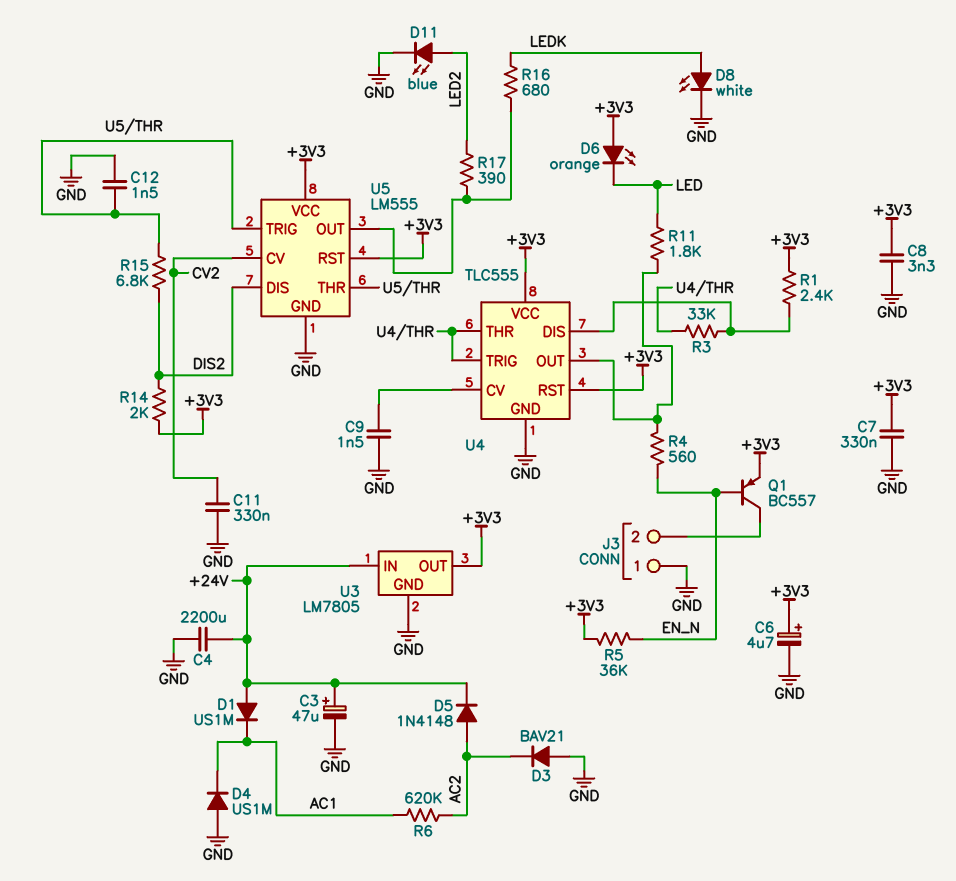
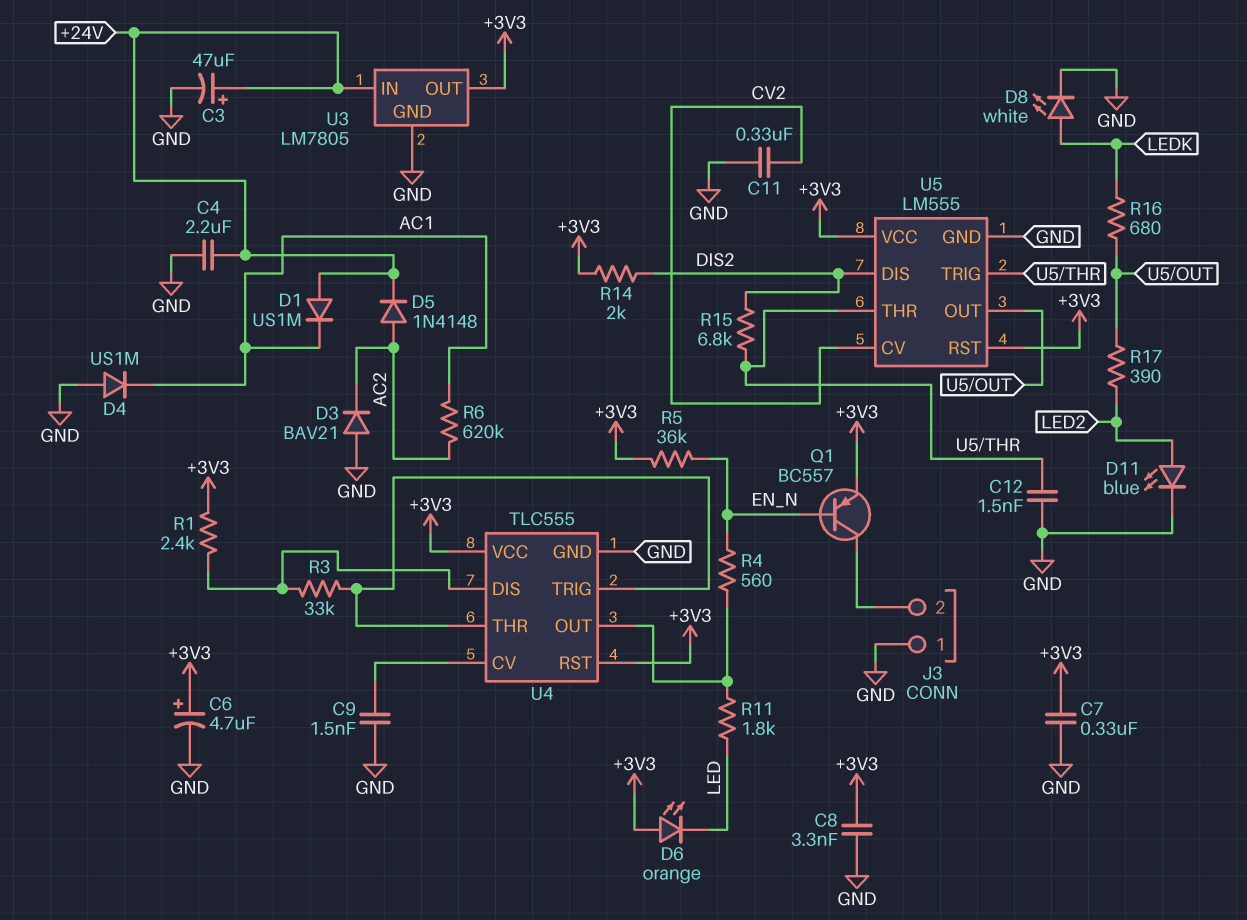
C4: 2200uF (+24V, GND) -> 2.2uF (+24V, GND)

